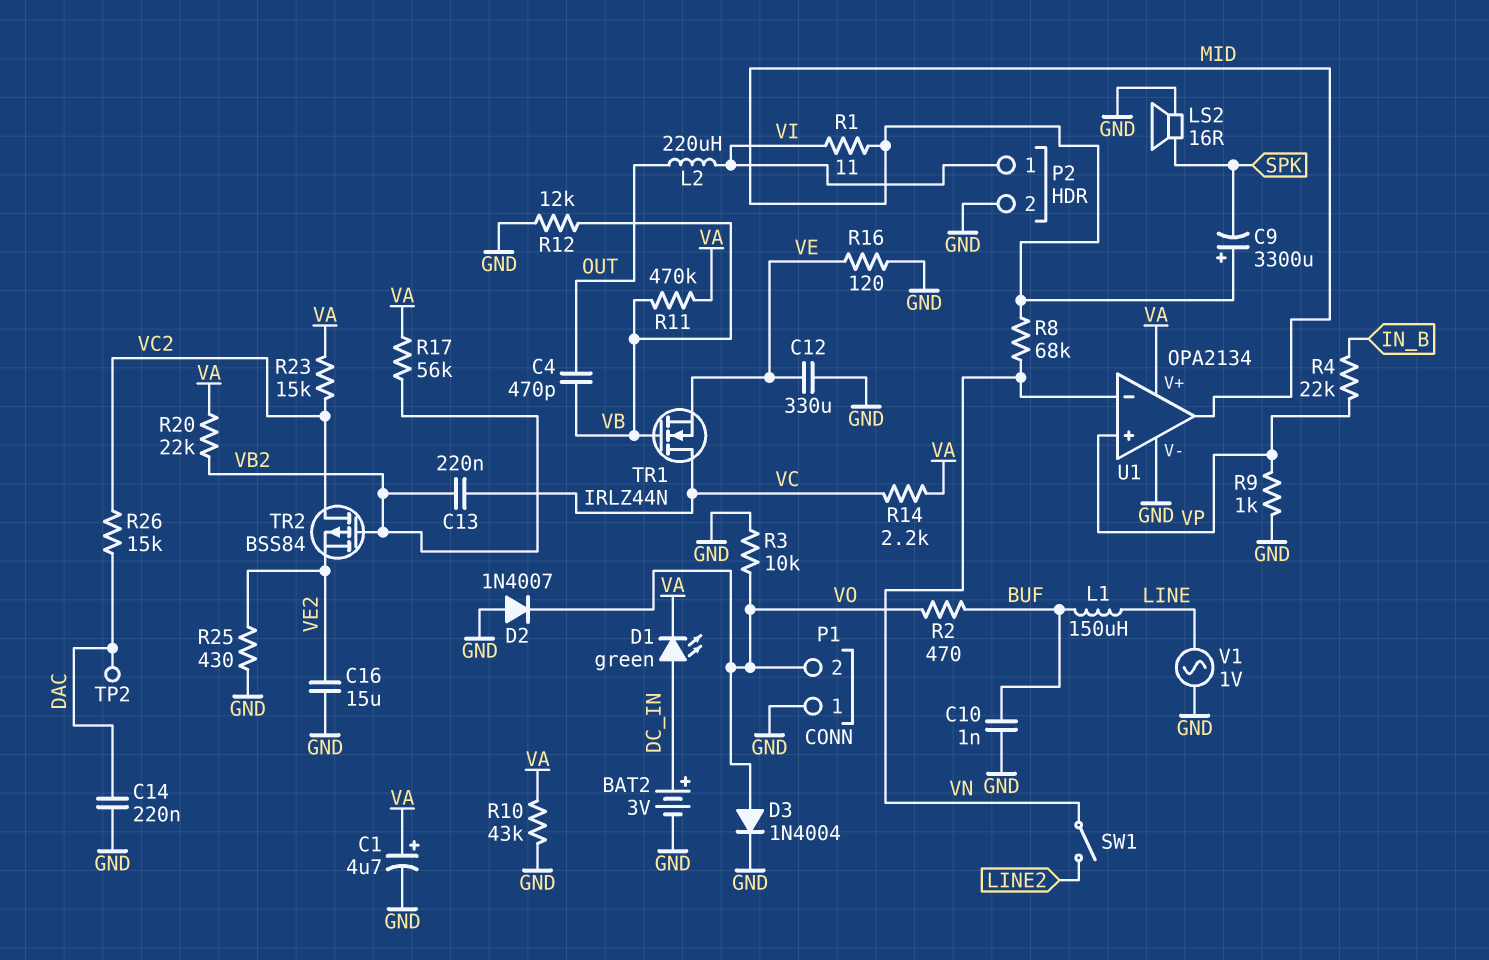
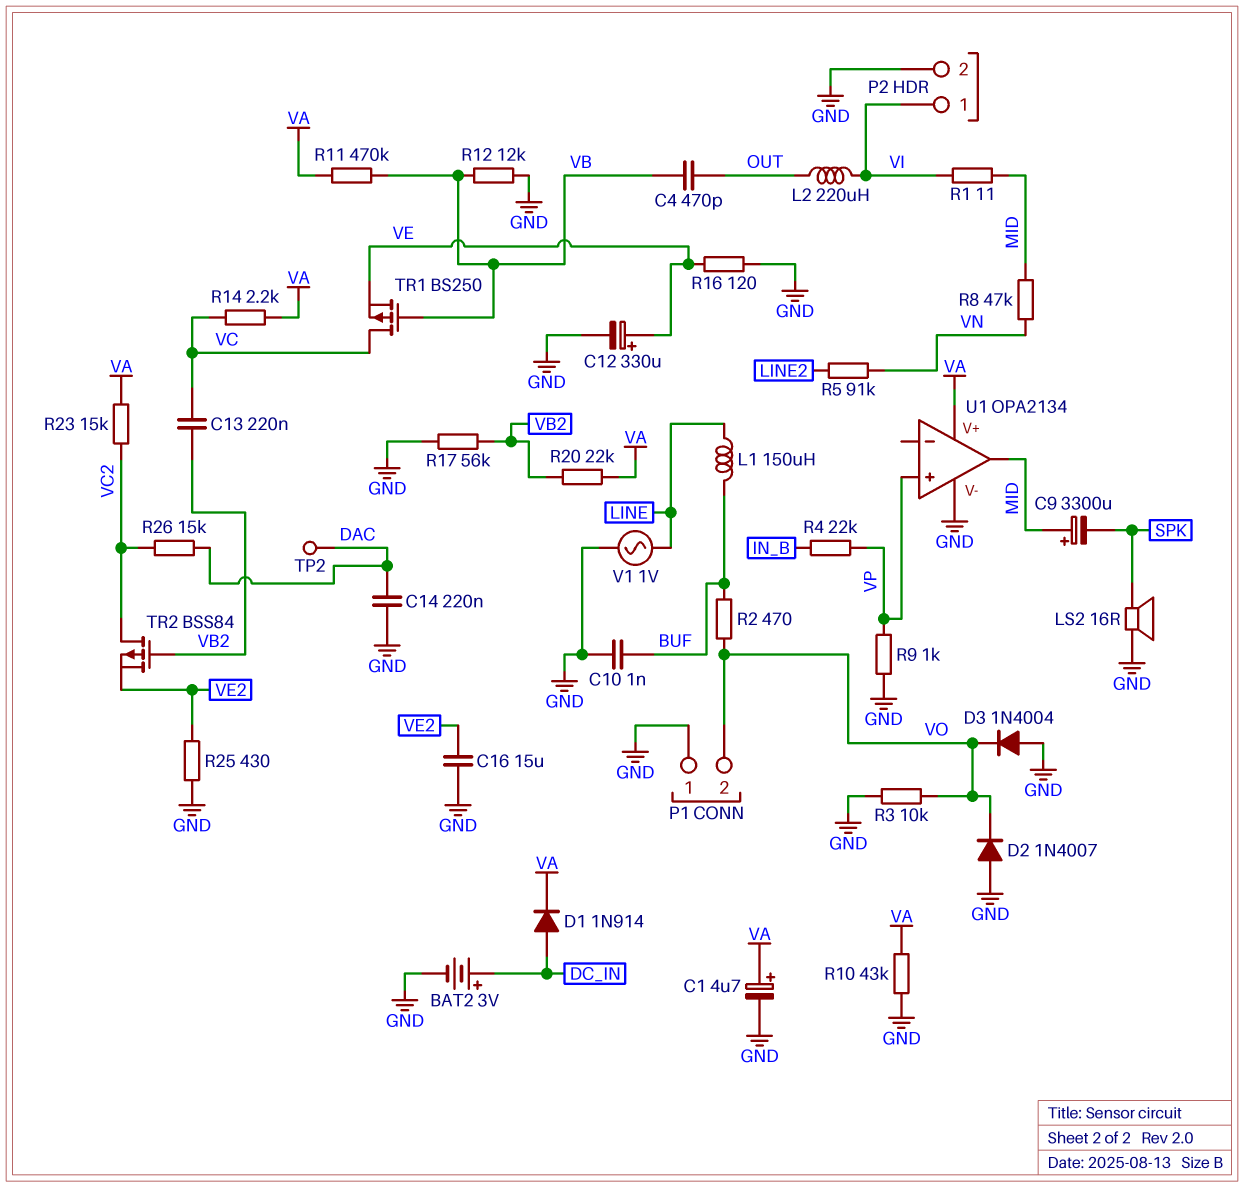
C12: 330uF (GND, VE) -> 330uF (plus VE, minus GND)
D1: LED green (A DC_IN, K VA) -> diode 1N914 (A DC_IN, K VA)
D3: diode 1N4004 (A VO, K GND) -> diode 1N4004 (A GND, K VO)
R5: none -> 91k (LINE2, VN)
R8: 68k (MID, VN) -> 47k (MID, VN)
R17: 56k (VA, VB2) -> 56k (GND, VB2)
SW1: switch (LINE2, VN) -> none
TR1: NMOS IRLZ44N (G VB, D VC, S VE) -> PMOS BS250 (G VB, D VC, S VE)
U1 pin in-: VN -> none

